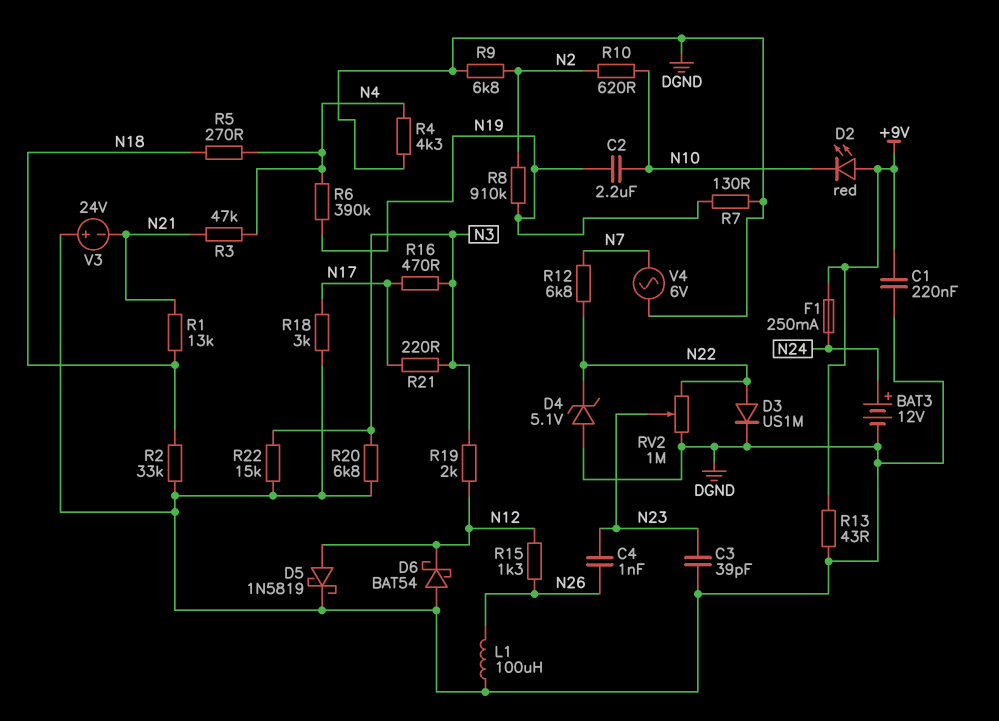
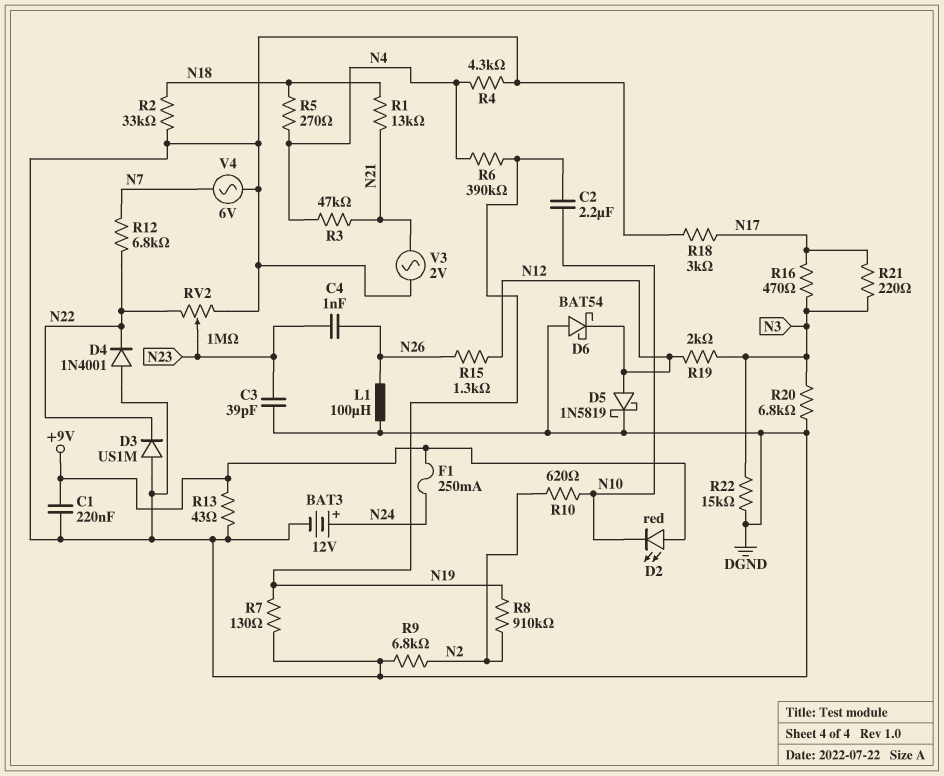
D3: diode US1M (A N22, K DGND) -> diode US1M (A DGND, K N22)
D4: zener 5.1V (A DGND, K N22) -> diode 1N4001 (A DGND, K N22)
V3: 24V (plus DGND, minus N21) -> AC 2V (DGND, N21)

